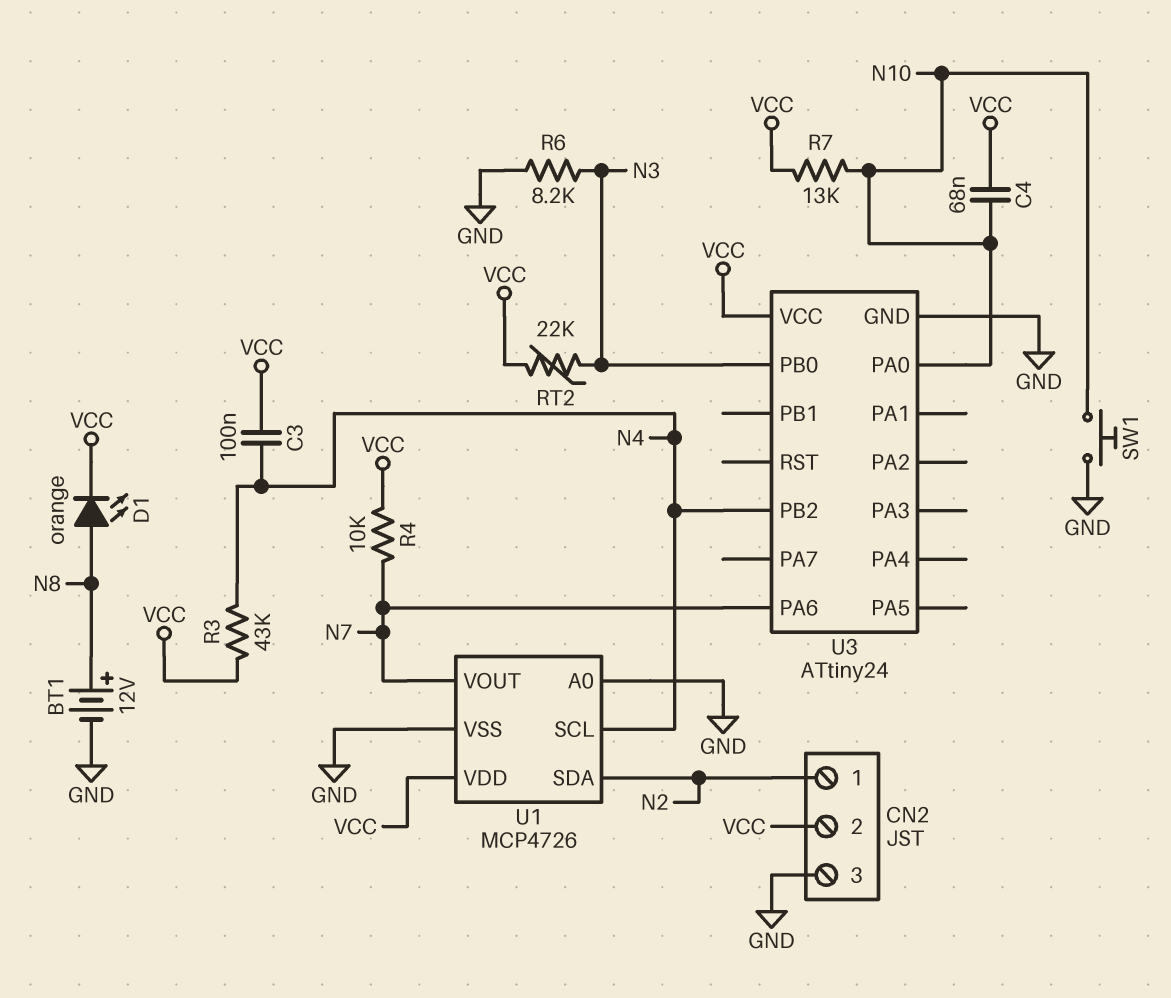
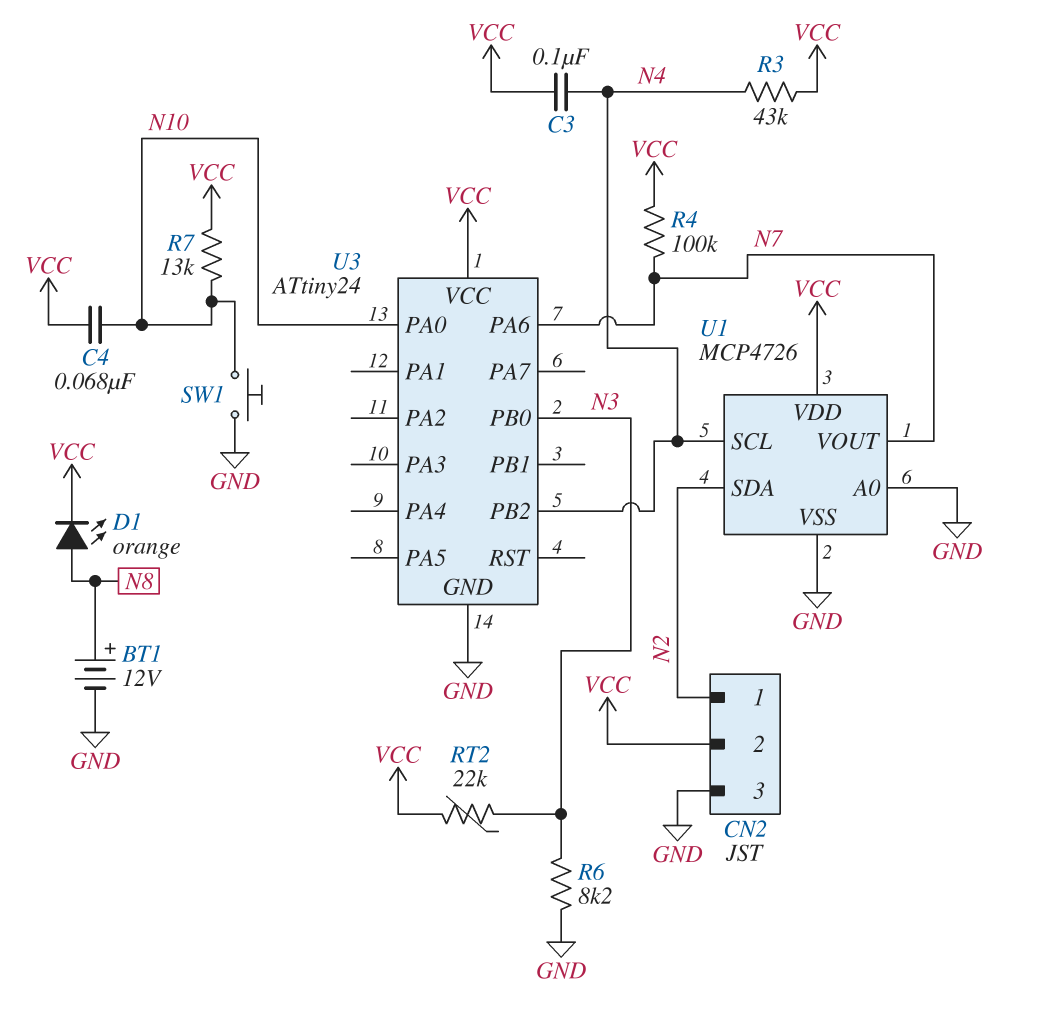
R4: 10k (N7, VCC) -> 100k (N7, VCC)

